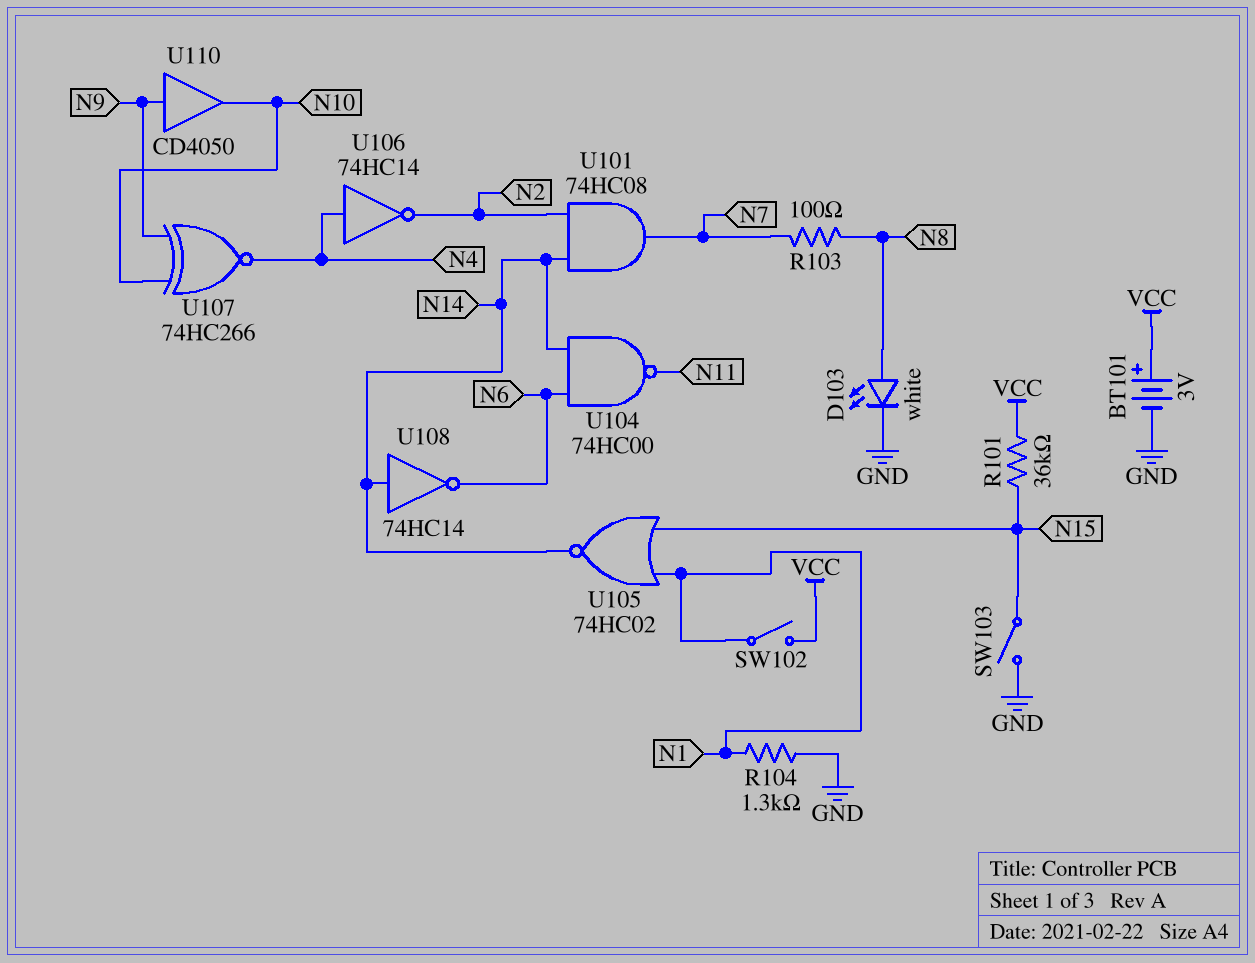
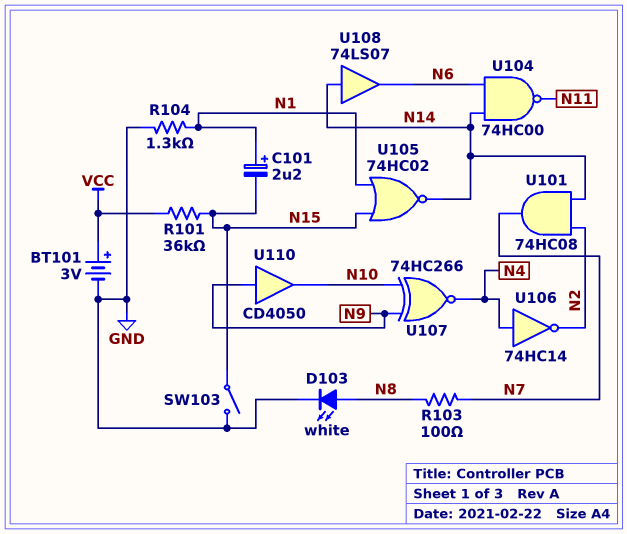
C101: none -> 2.2uF (plus N1, minus N15)
SW102: switch (N1, VCC) -> none
U108: NOT 74HC14 (in N14, out N6) -> buffer 74LS07 (in N14, out N6)

